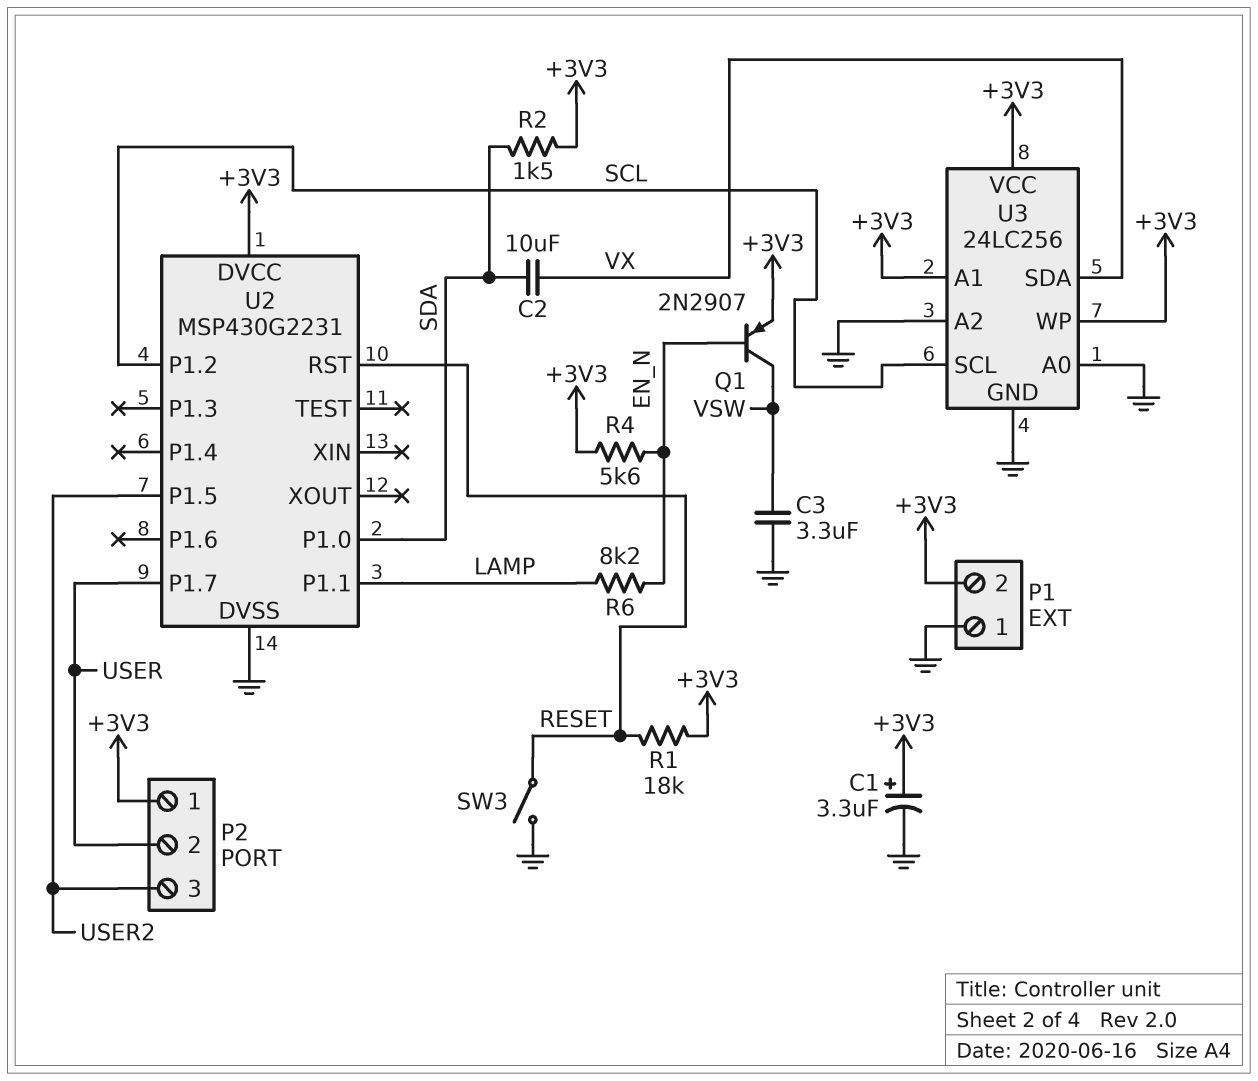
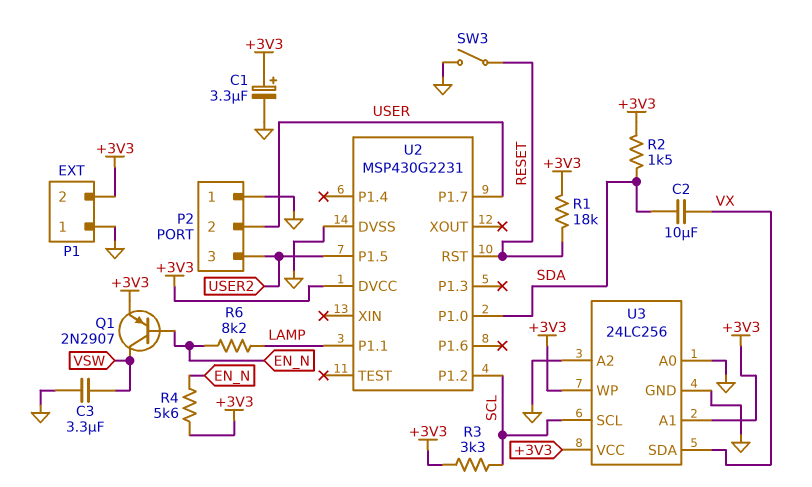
P2 pin 1: +3V3 -> GND
R3: none -> 3.3k (+3V3, SCL)

